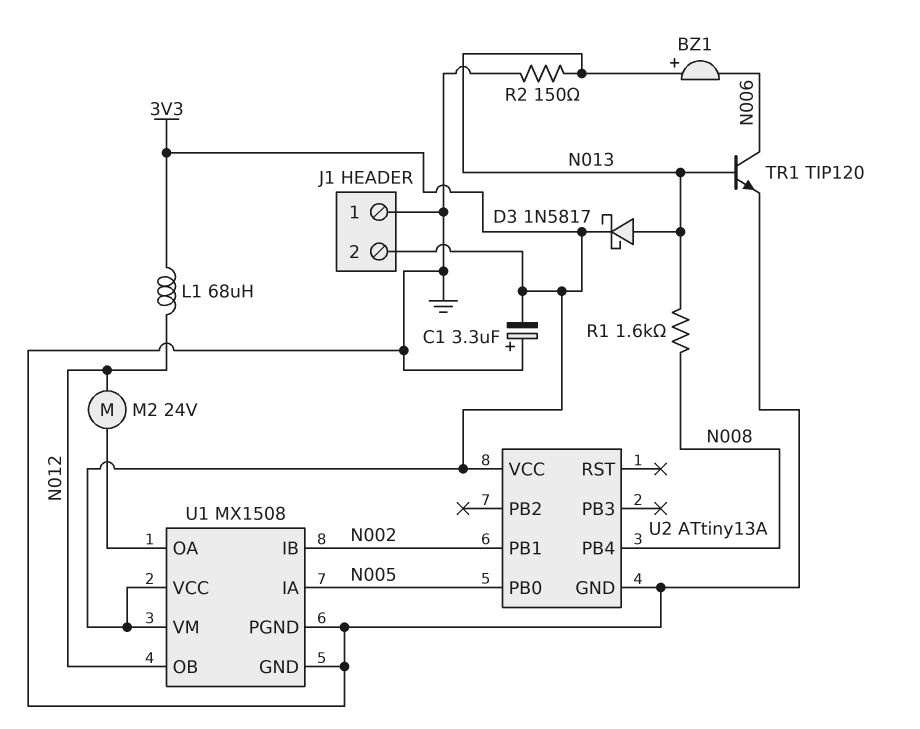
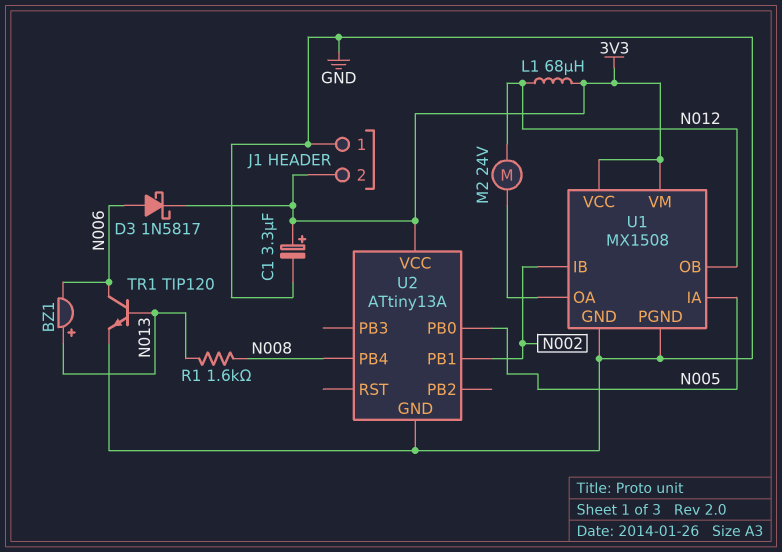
C1: 3.3uF (plus GND, minus 3V3) -> 3.3uF (plus 3V3, minus GND)
D3: schottky 1N5817 (A N013, K 3V3) -> schottky 1N5817 (A N006, K 3V3)
R2: 150 (GND, N013) -> none

